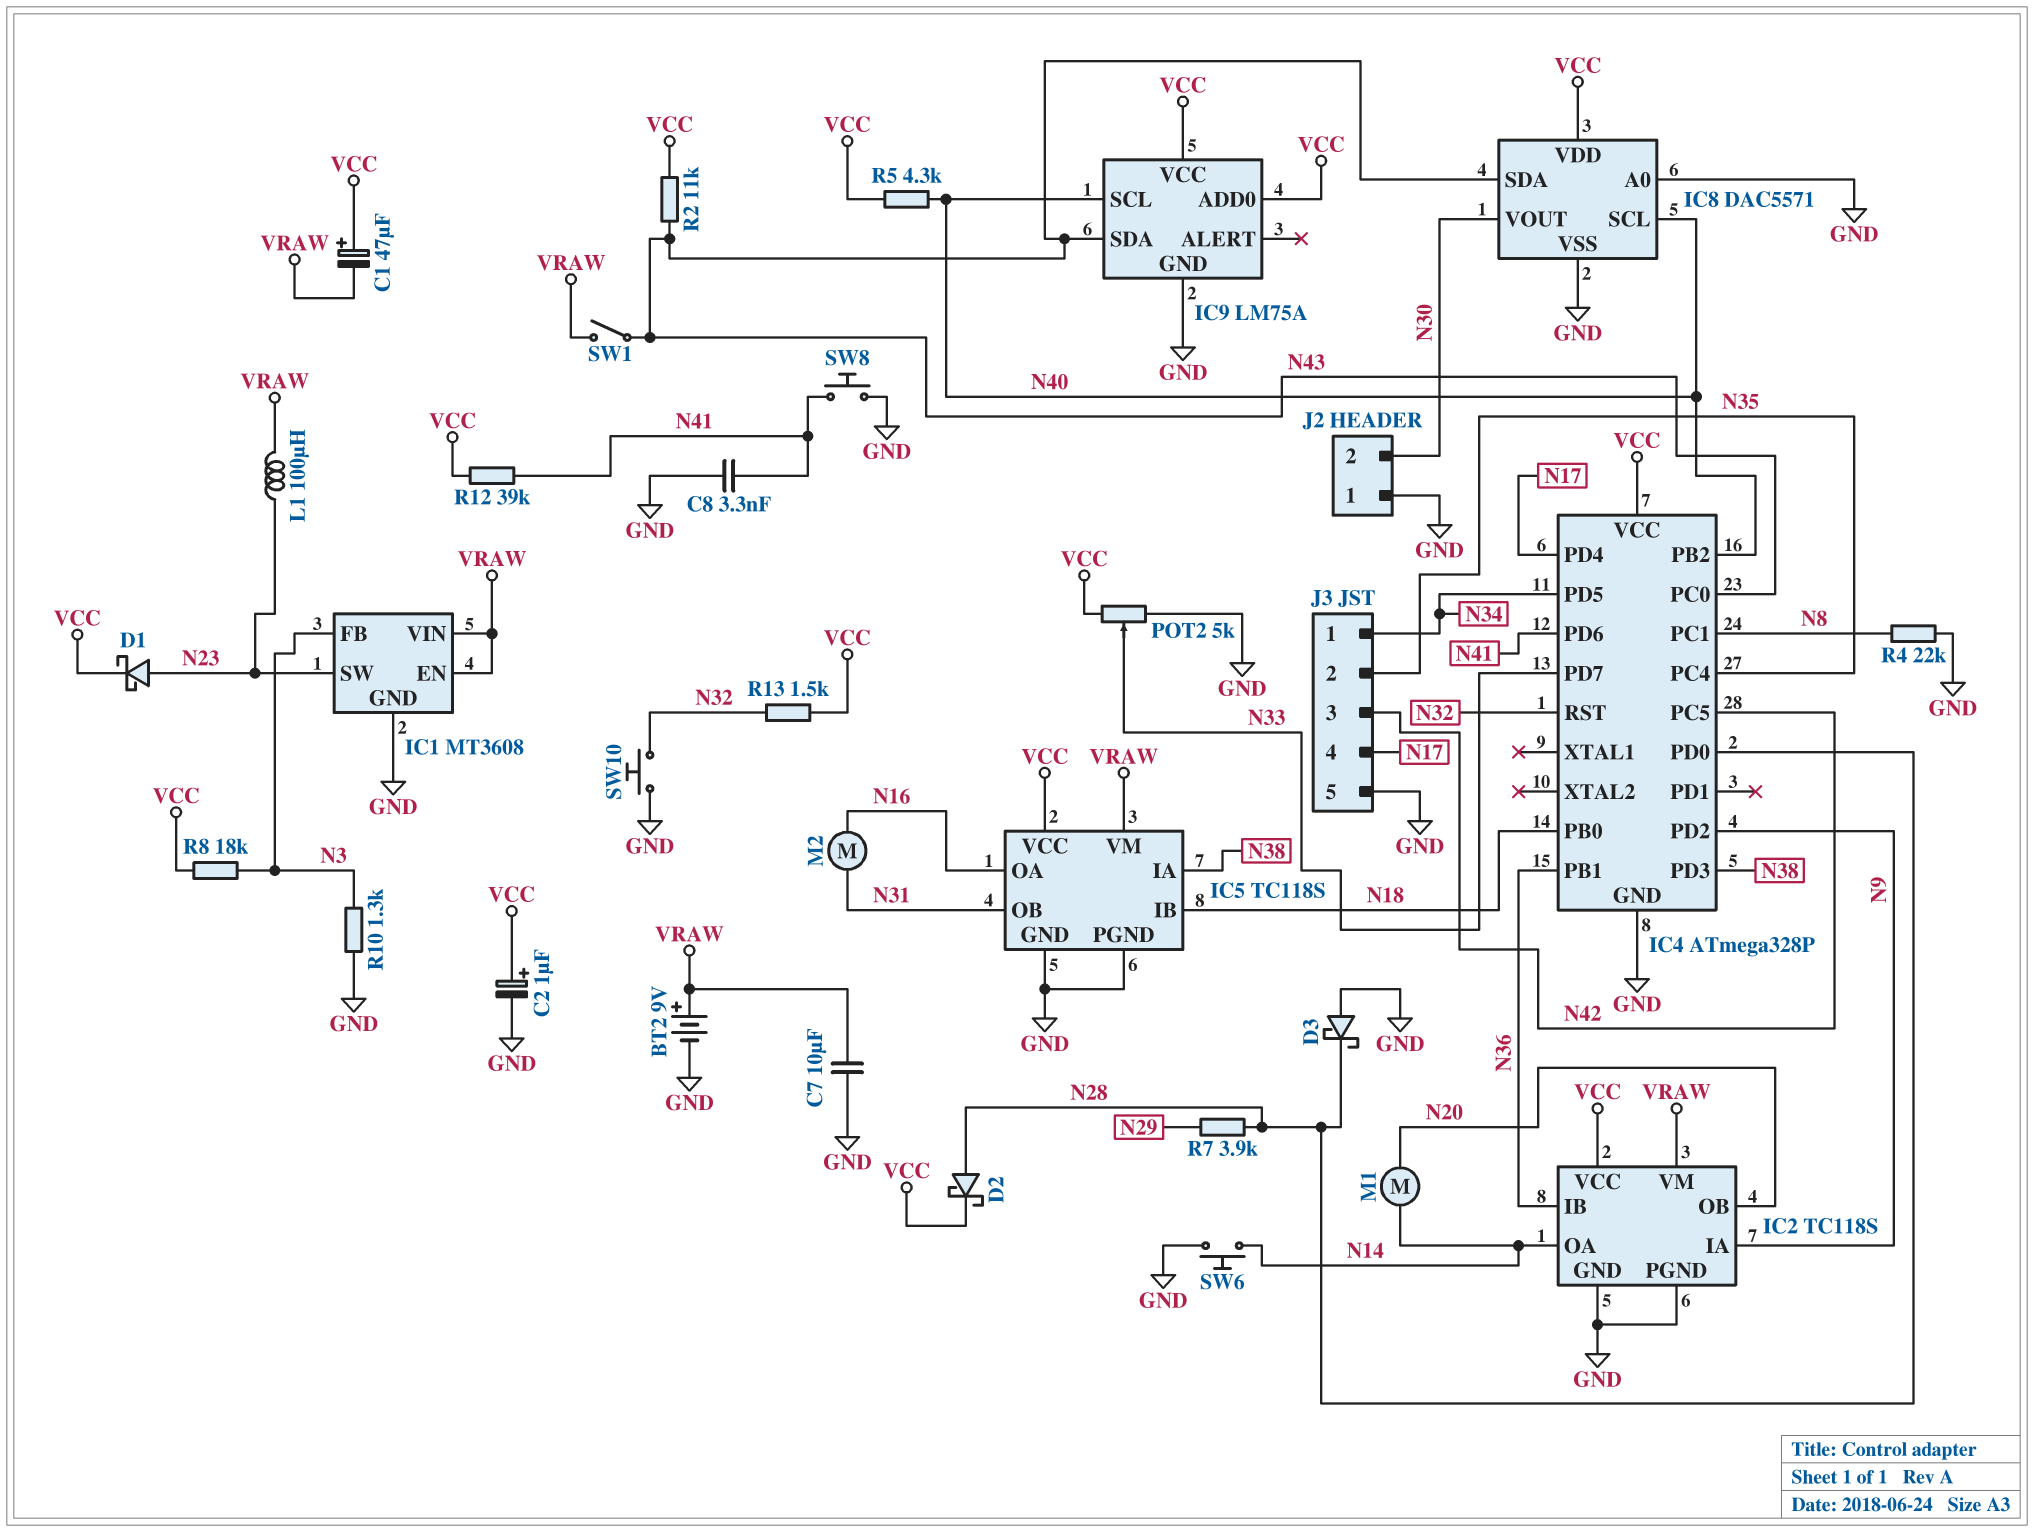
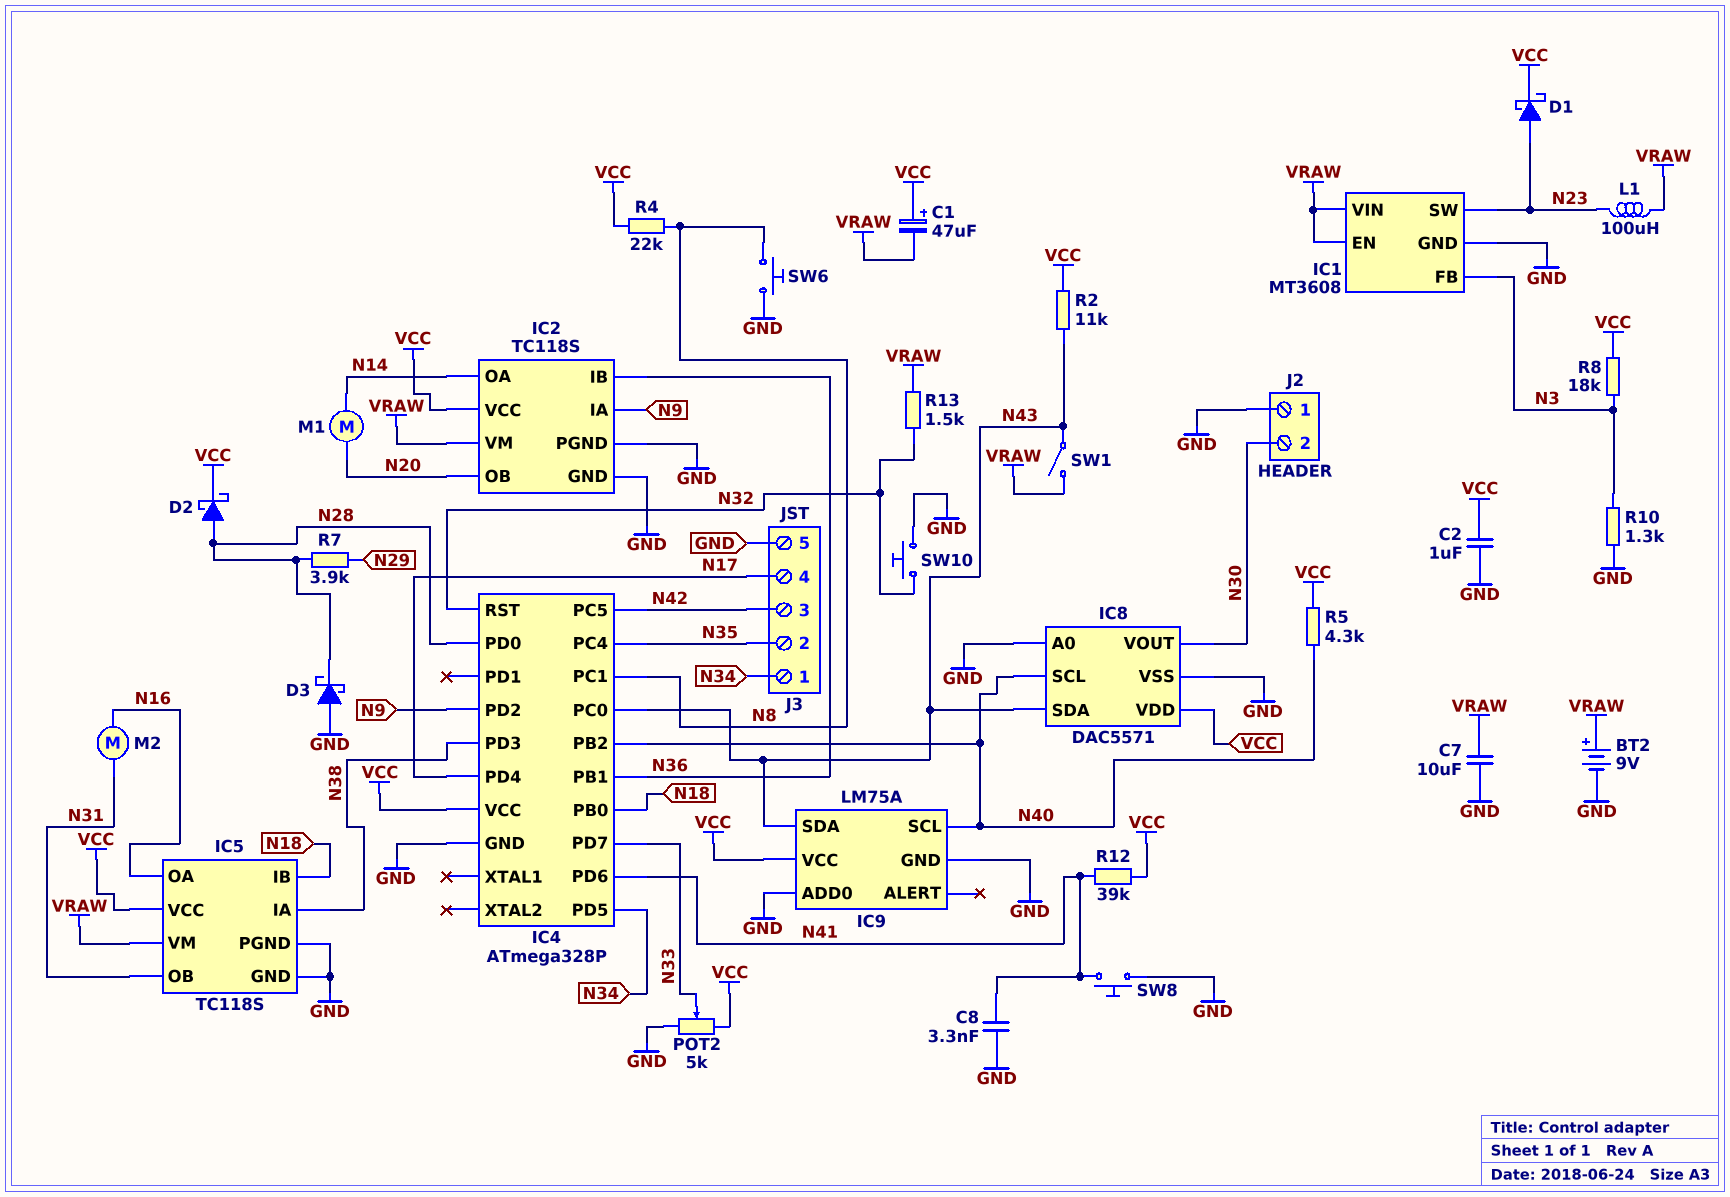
C2: 1uF (plus VCC, minus GND) -> 1uF (GND, VCC)
IC9 pin ADD0: VCC -> GND
R4: 22k (GND, N8) -> 22k (N8, VCC)
R13: 1.5k (N32, VCC) -> 1.5k (N32, VRAW)
SW6: button (GND, N14) -> button (GND, N8)

